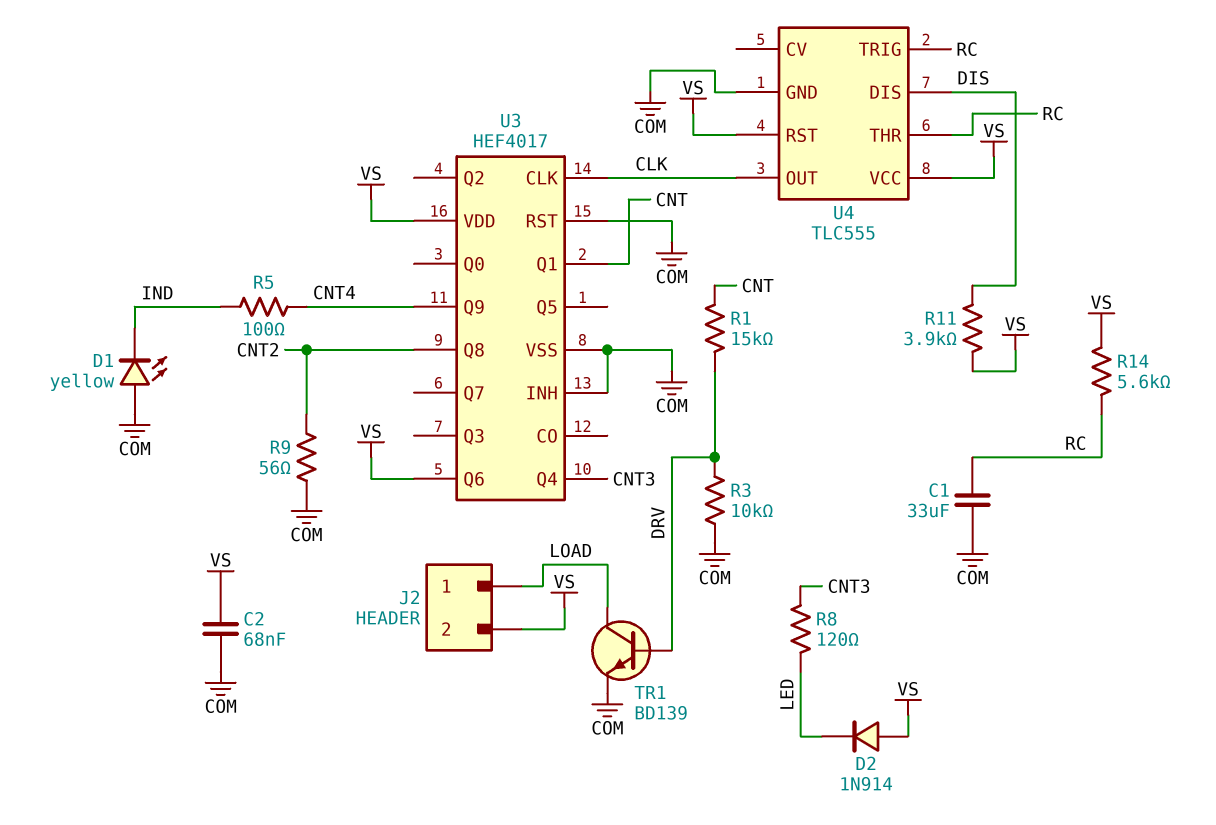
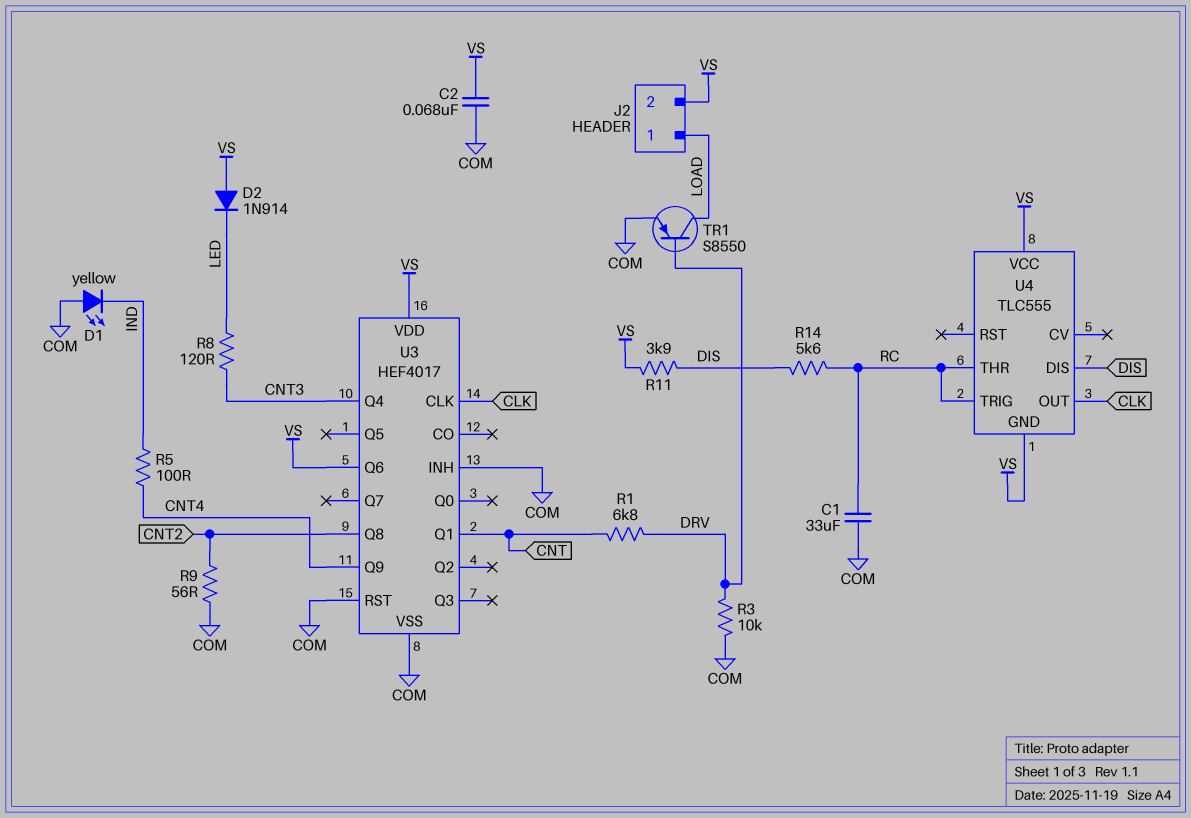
R1: 15k (CNT, DRV) -> 6.8k (CNT, DRV)
R14: 5.6k (RC, VS) -> 5.6k (DIS, RC)
TR1: NPN BD139 (B DRV, C LOAD, E COM) -> PNP S8550 (B DRV, C LOAD, E COM)
U4 pin GND: COM -> VS
U4 pin RST: VS -> none

